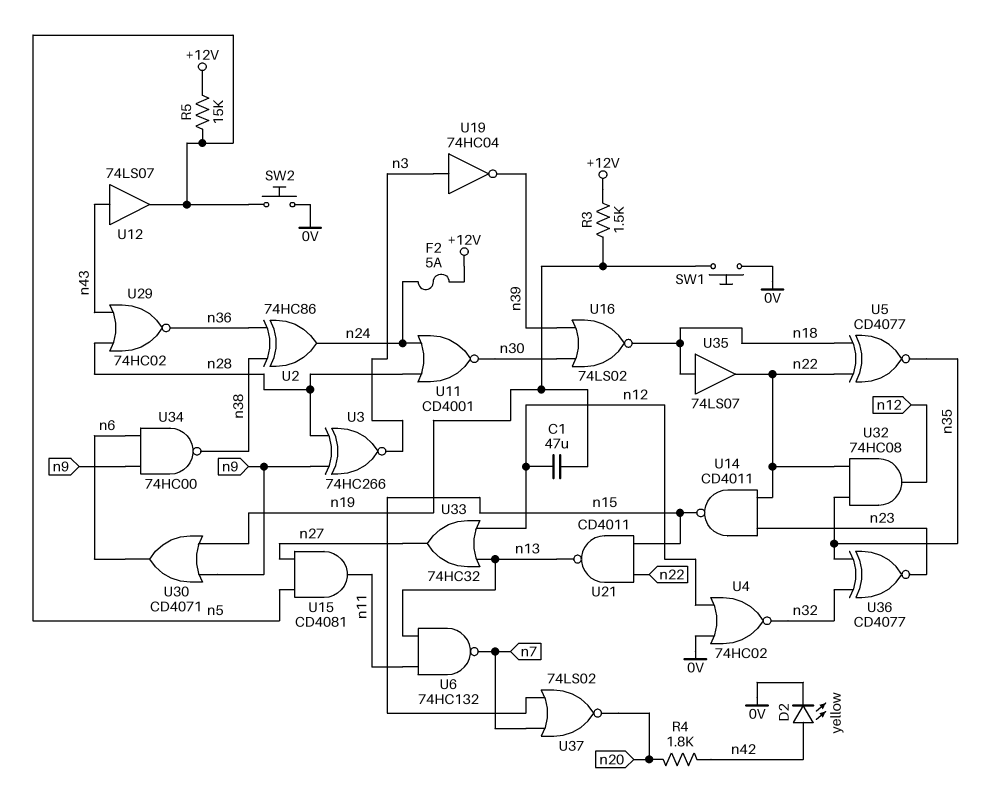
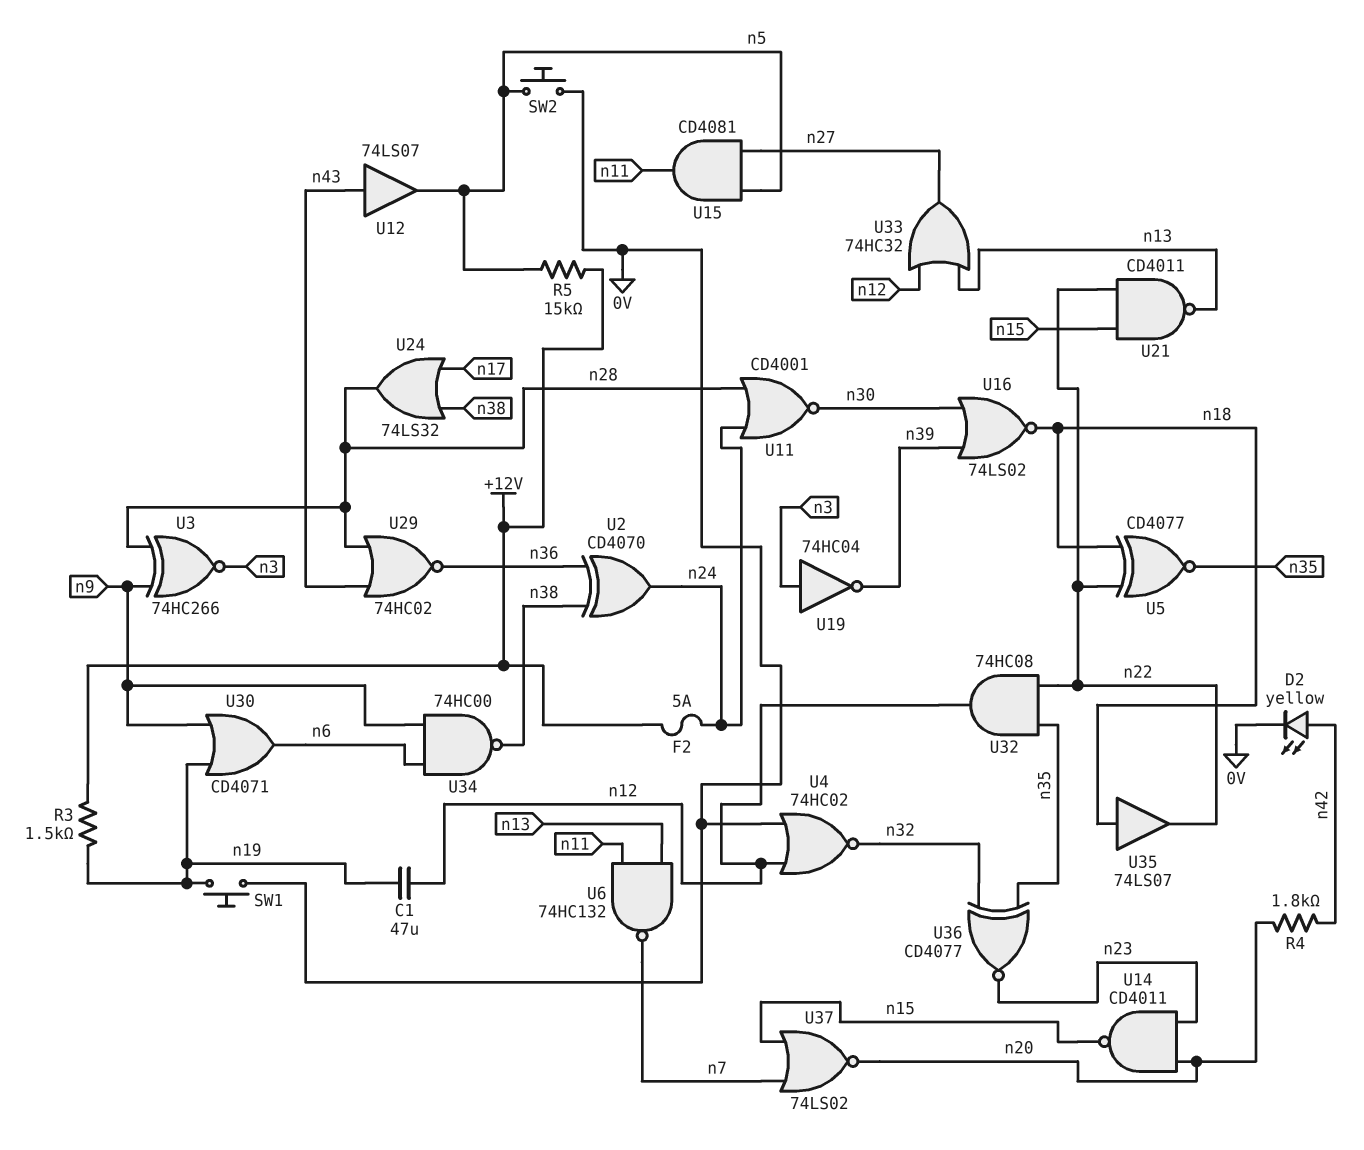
U2: XOR 74HC86 (in n36, in n38, out n24) -> XOR CD4070 (in n36, in n38, out n24)
U14: NAND CD4011 (in n22, in n23, out n15) -> NAND CD4011 (in n20, in n23, out n15)
U24: none -> OR 74LS32 (in n17, in n38, out n28)

